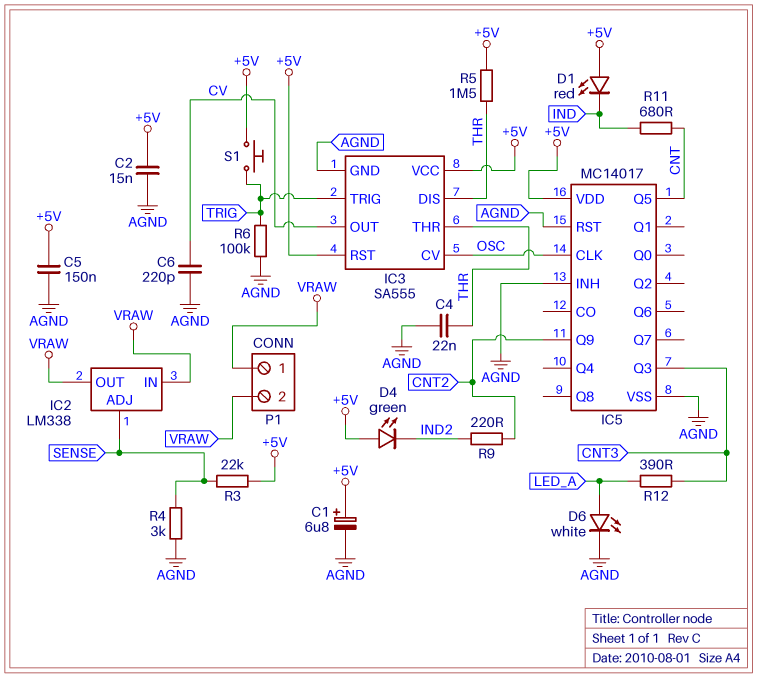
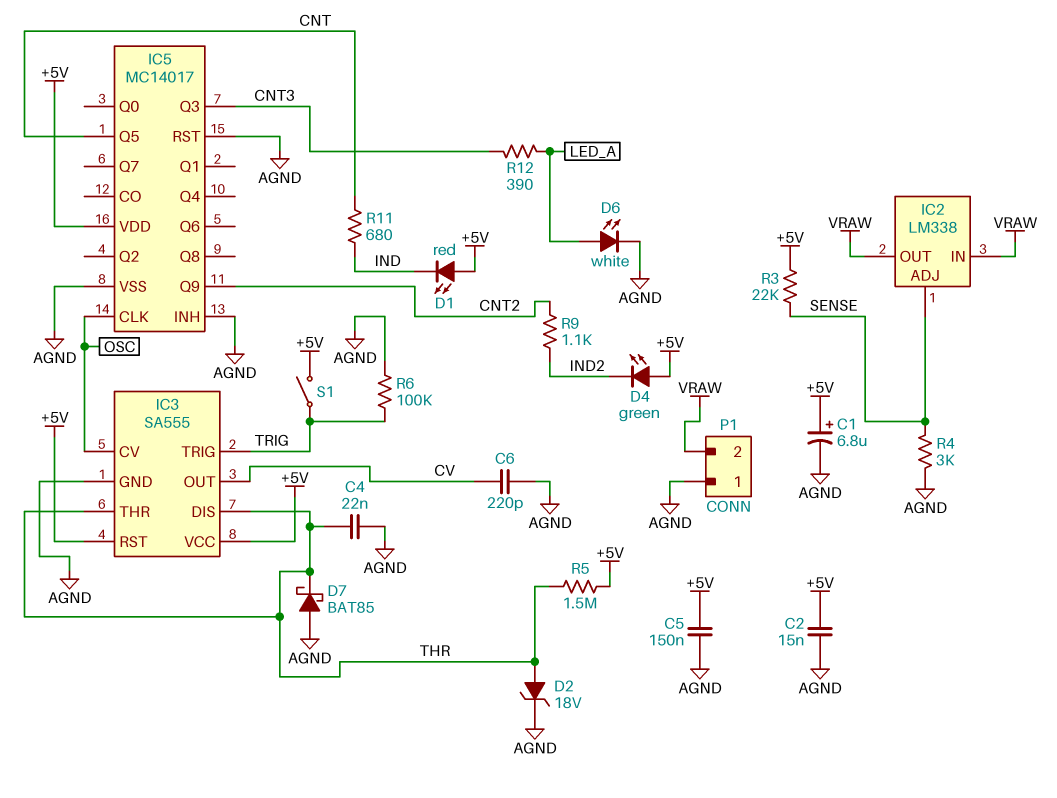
D2: none -> zener 18V (A THR, K AGND)
D7: none -> schottky BAT85 (A AGND, K THR)
P1 pin 1: VRAW -> AGND
R9: 220 (CNT2, IND2) -> 1.1k (CNT2, IND2)
S1: button (+5V, TRIG) -> switch (+5V, TRIG)

